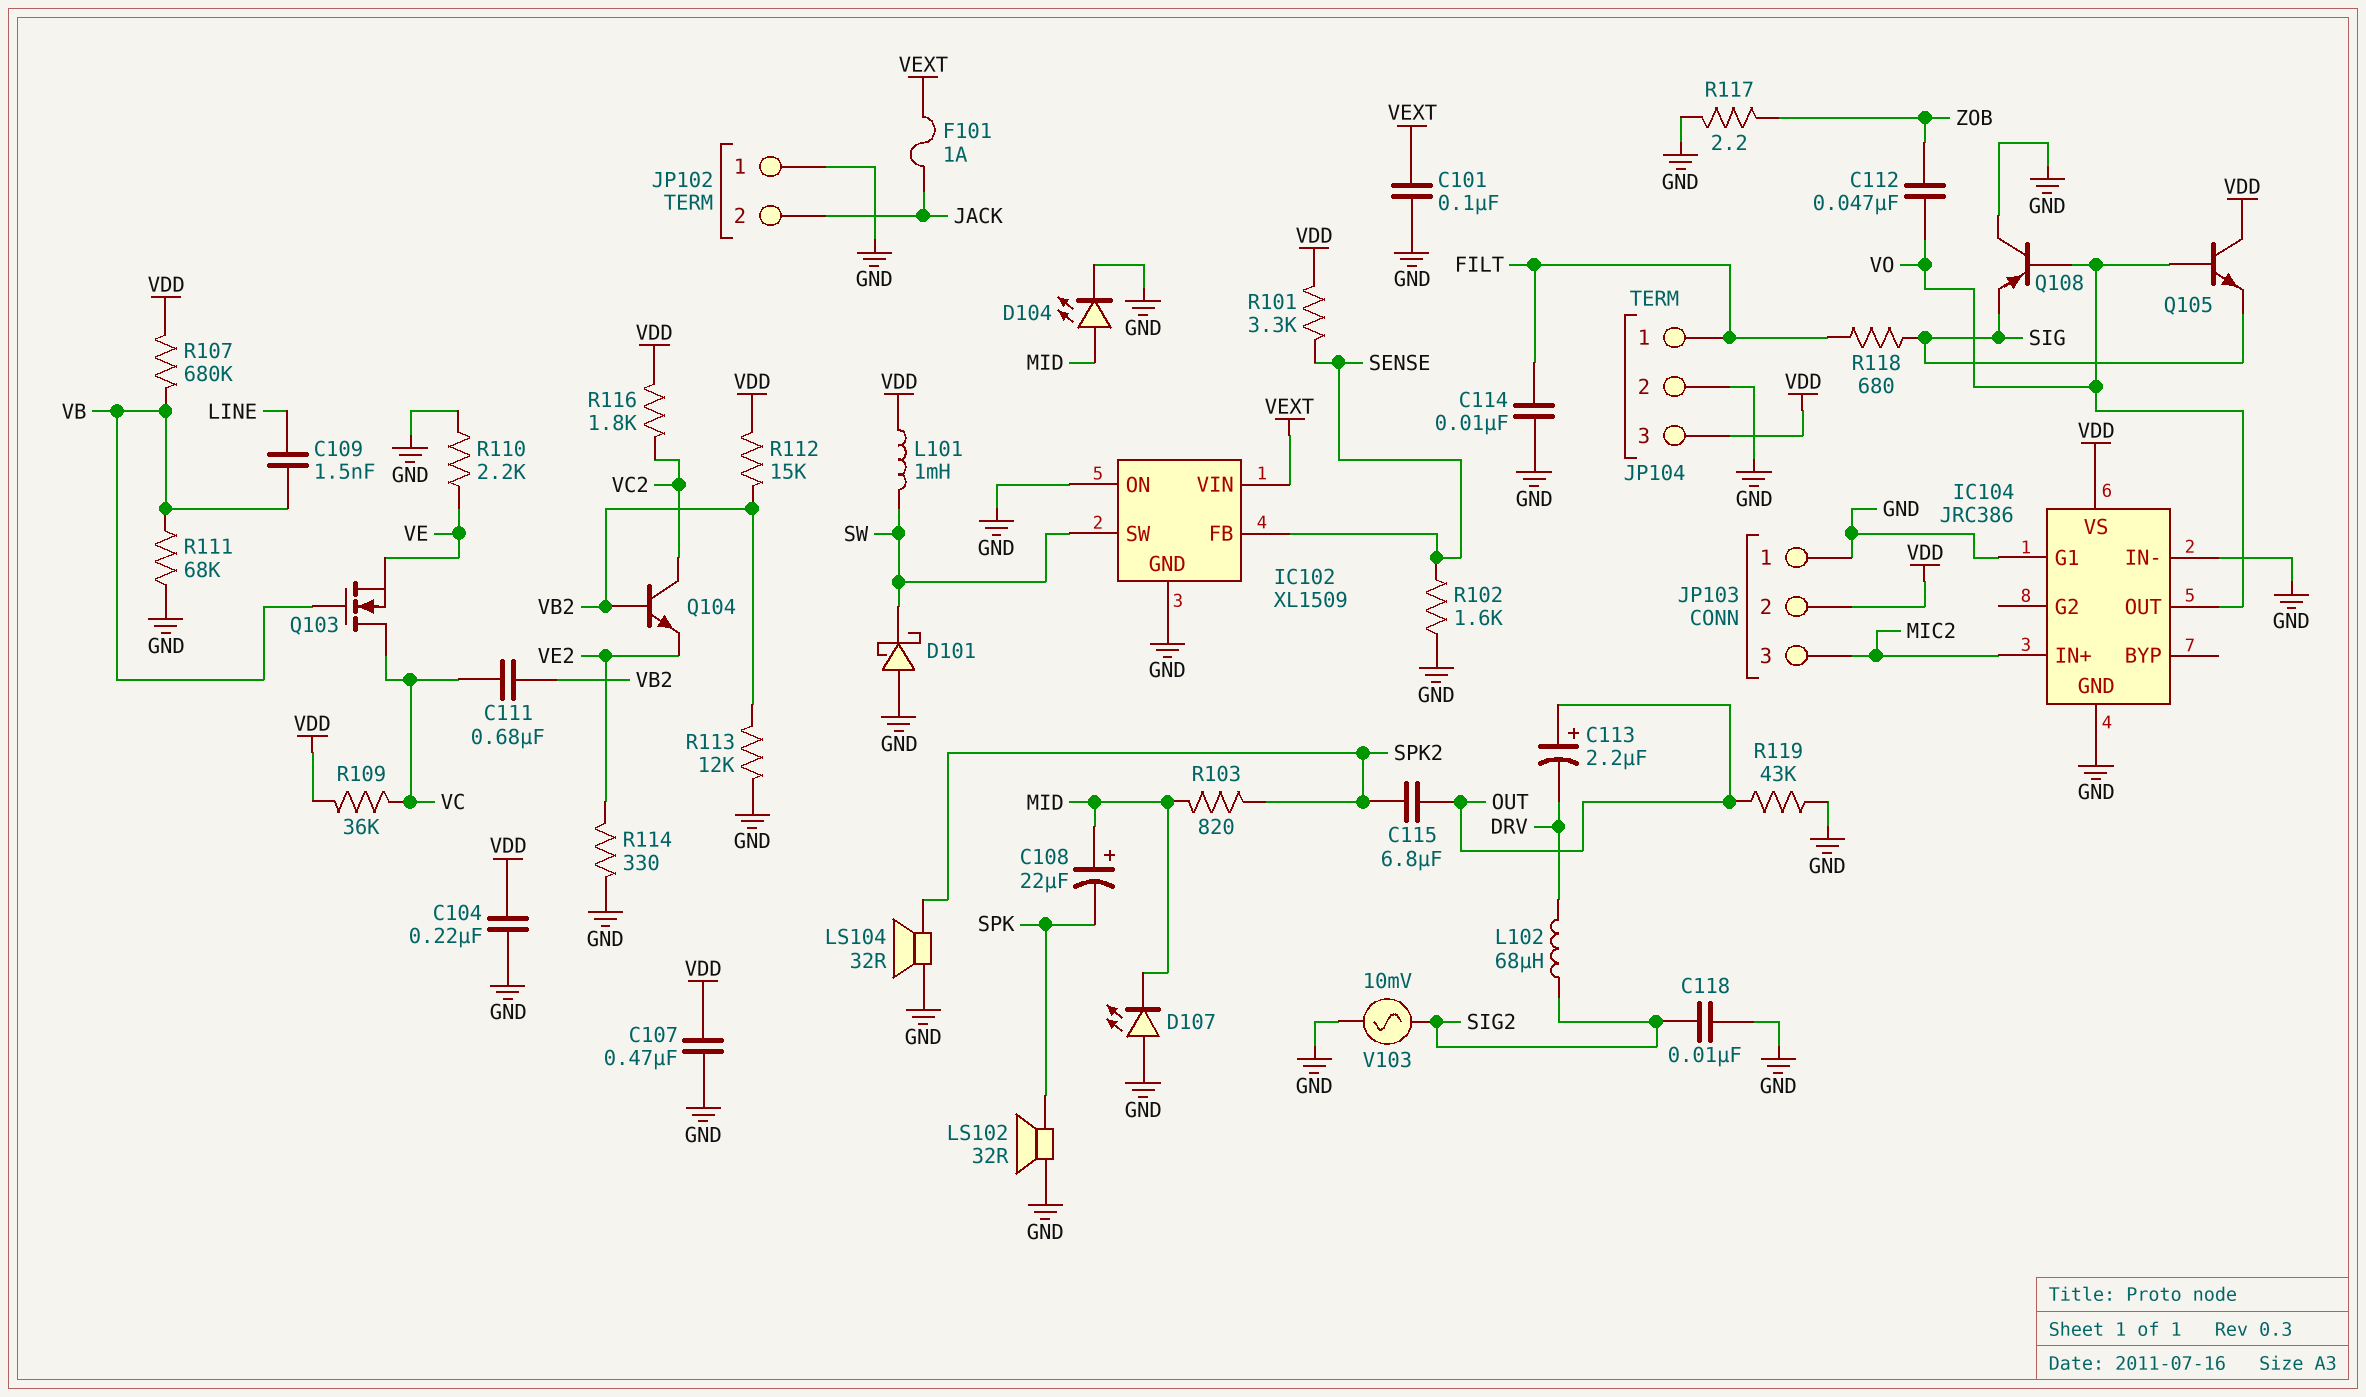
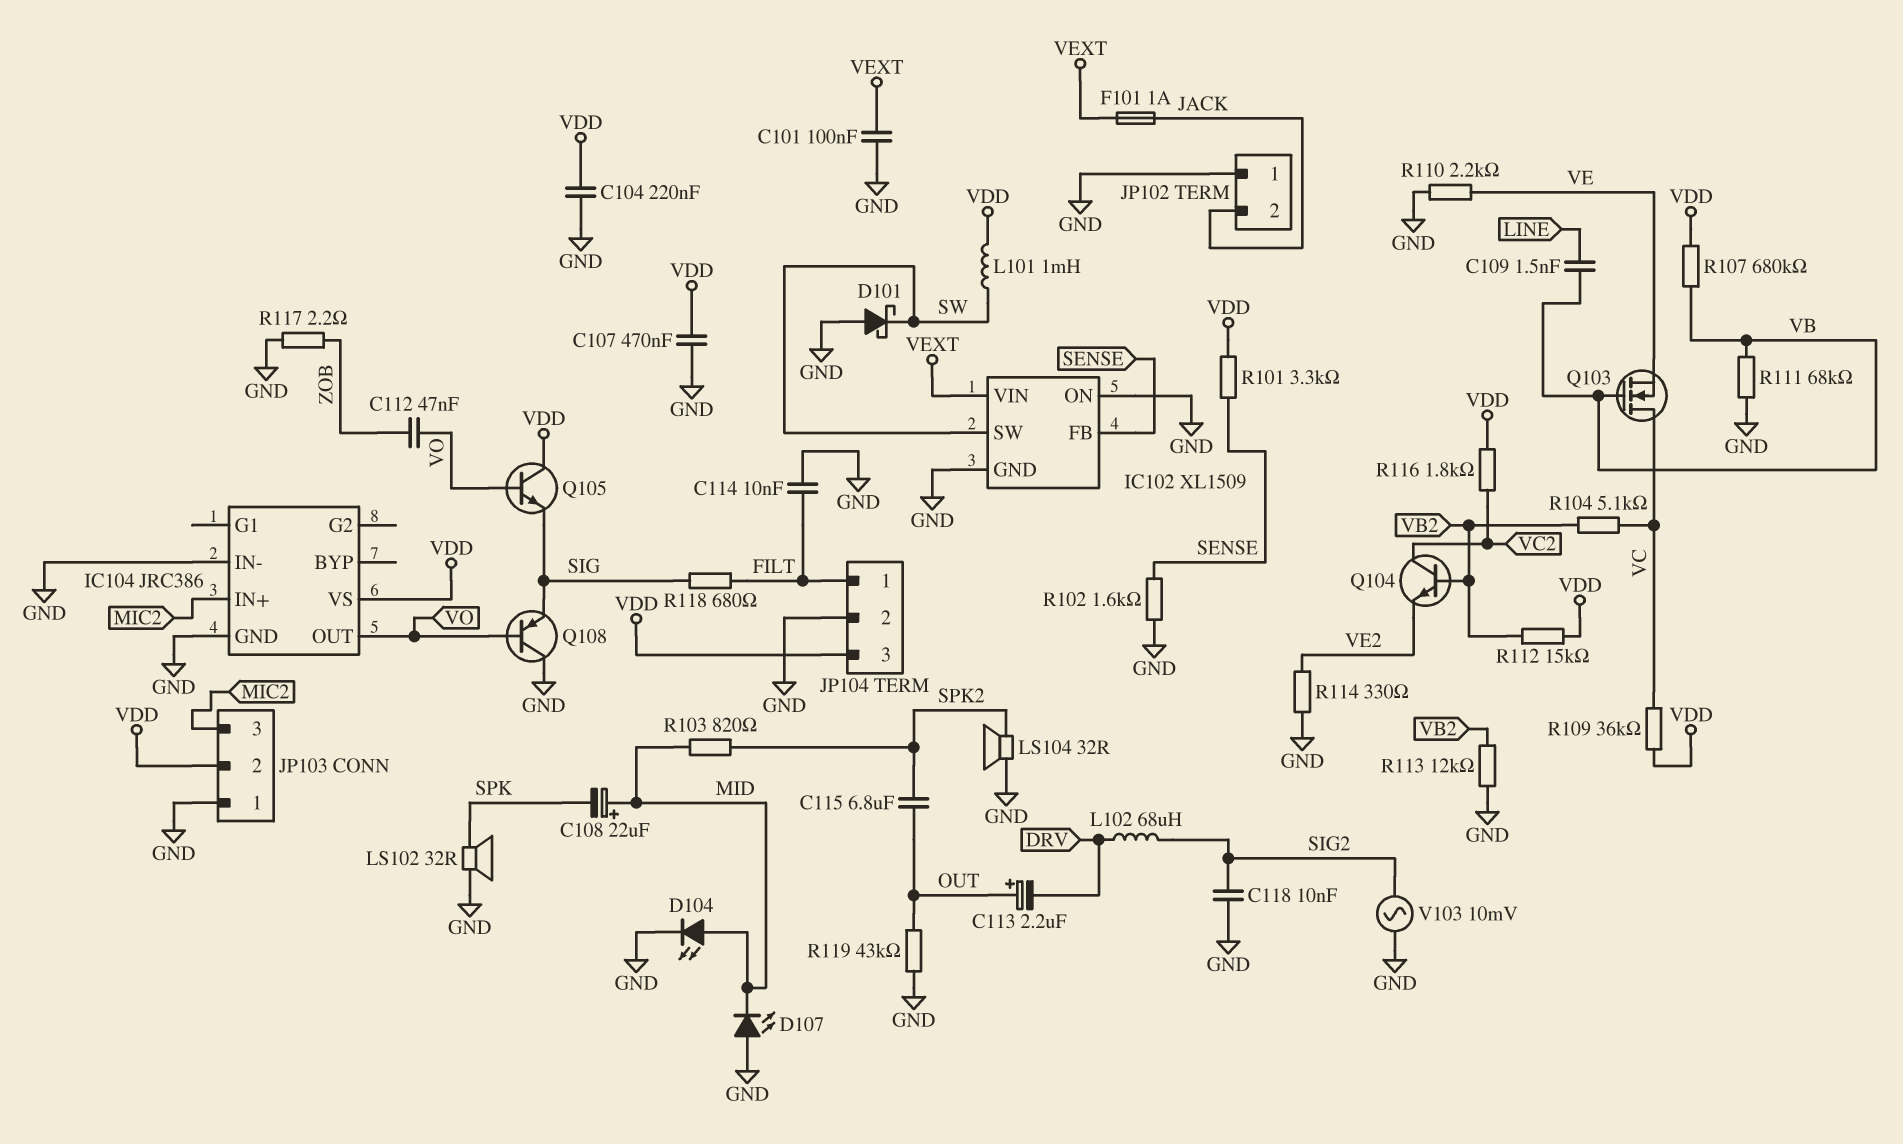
C111: 680nF (VB2, VC) -> none
IC104 pin G1: GND -> none
R104: none -> 5.1k (VB2, VC)

